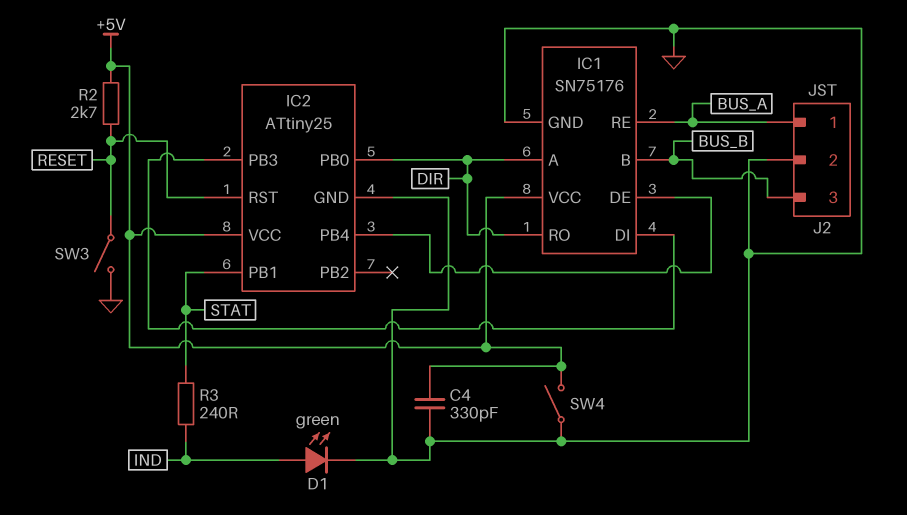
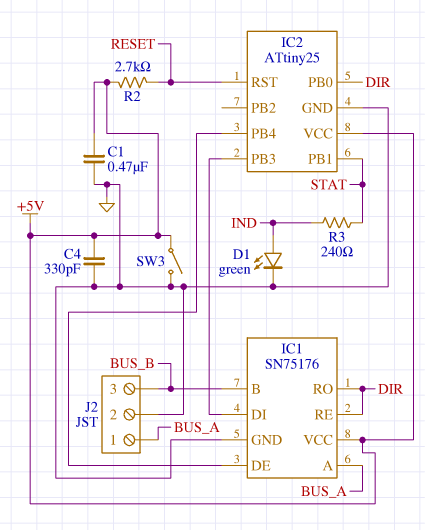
C1: none -> 470nF (+5V, GND)
IC1 pin A: DIR -> BUS_A
IC1 pin RE: BUS_A -> DIR
SW3: switch (GND, RESET) -> switch (+5V, GND)
SW4: switch (+5V, GND) -> none

